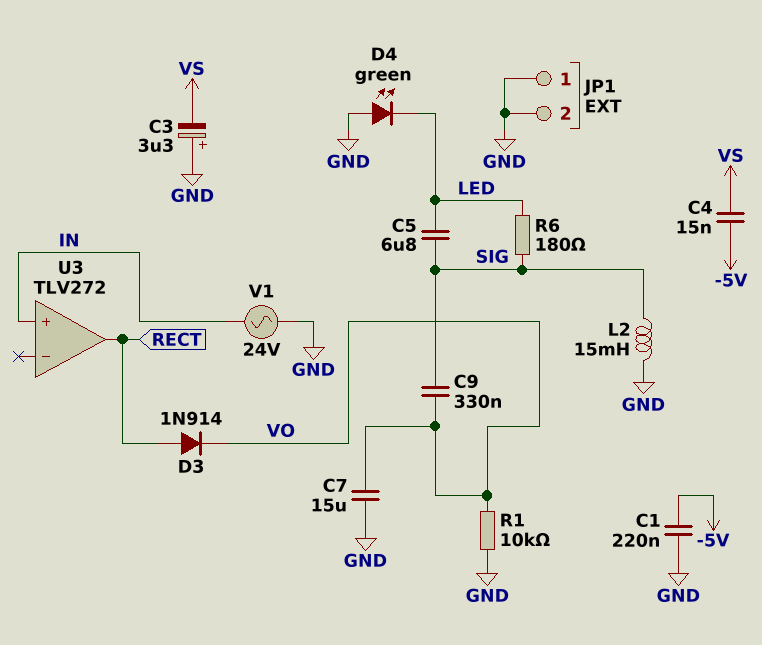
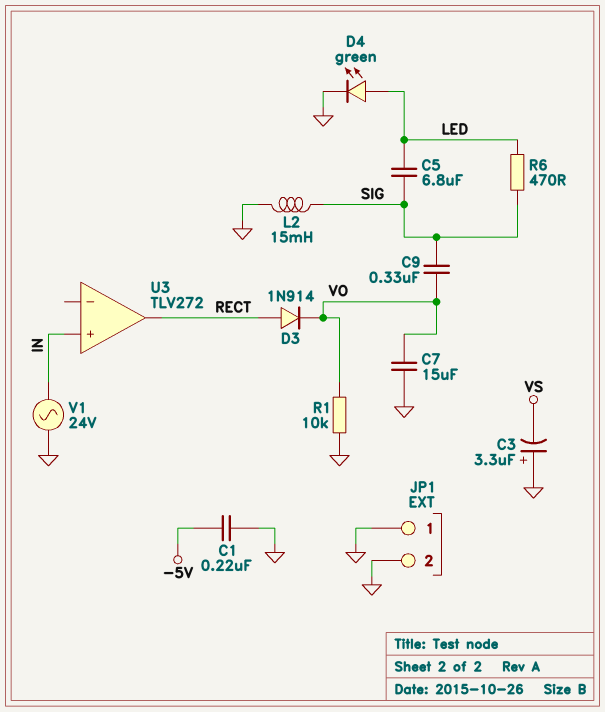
C4: 15nF (-5V, VS) -> none
D4: LED green (A GND, K LED) -> LED green (A LED, K GND)
R6: 180 (LED, SIG) -> 470 (LED, SIG)

